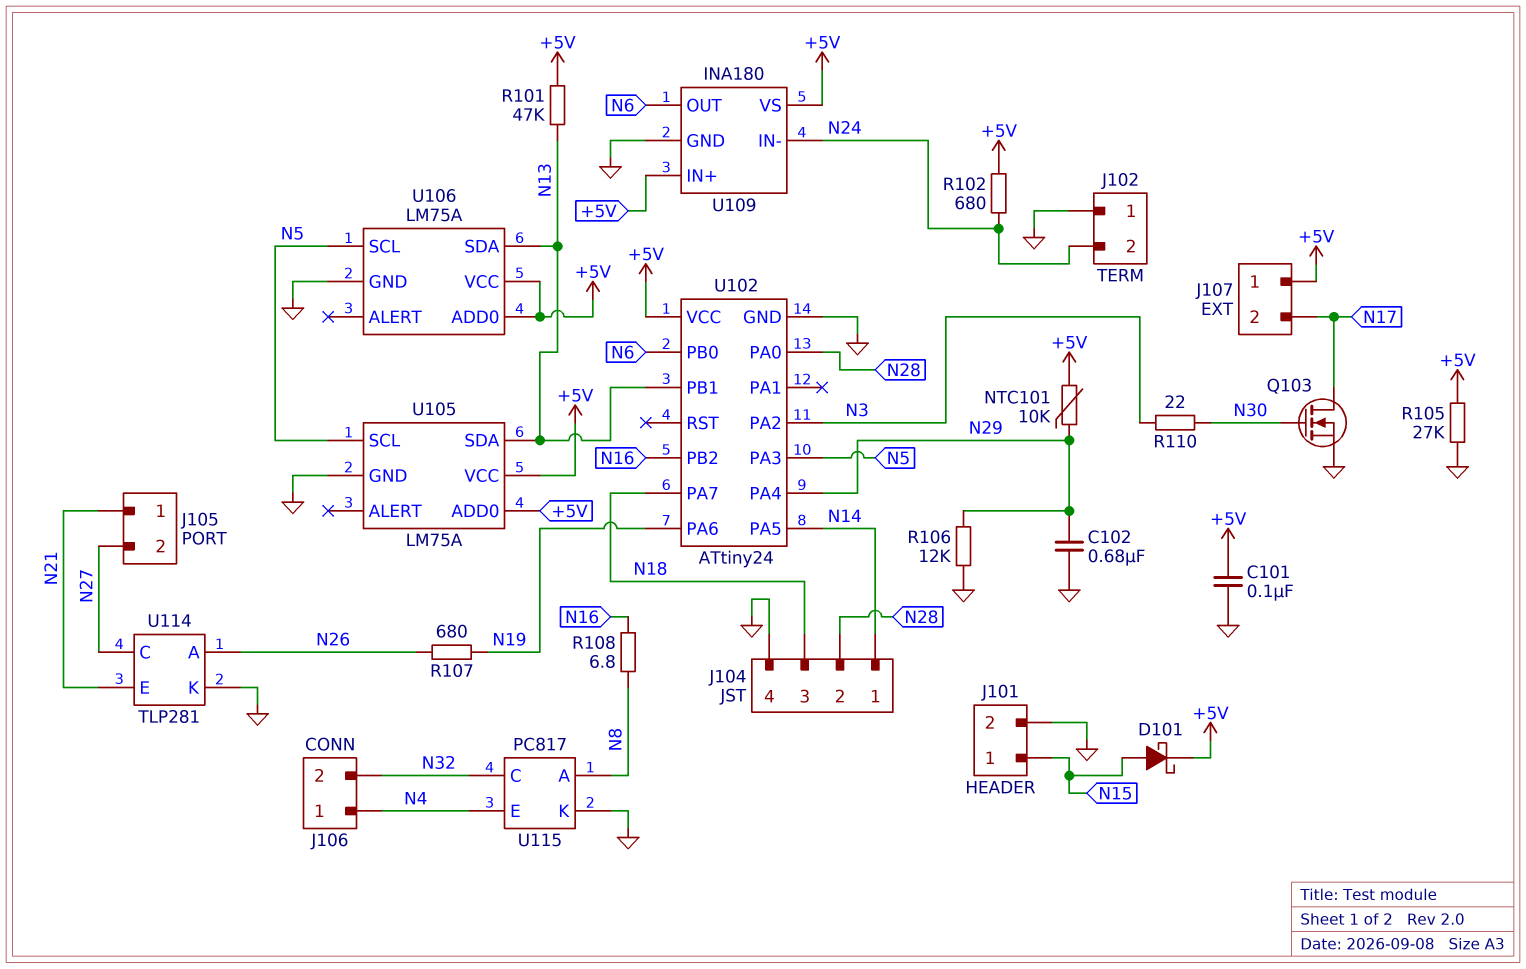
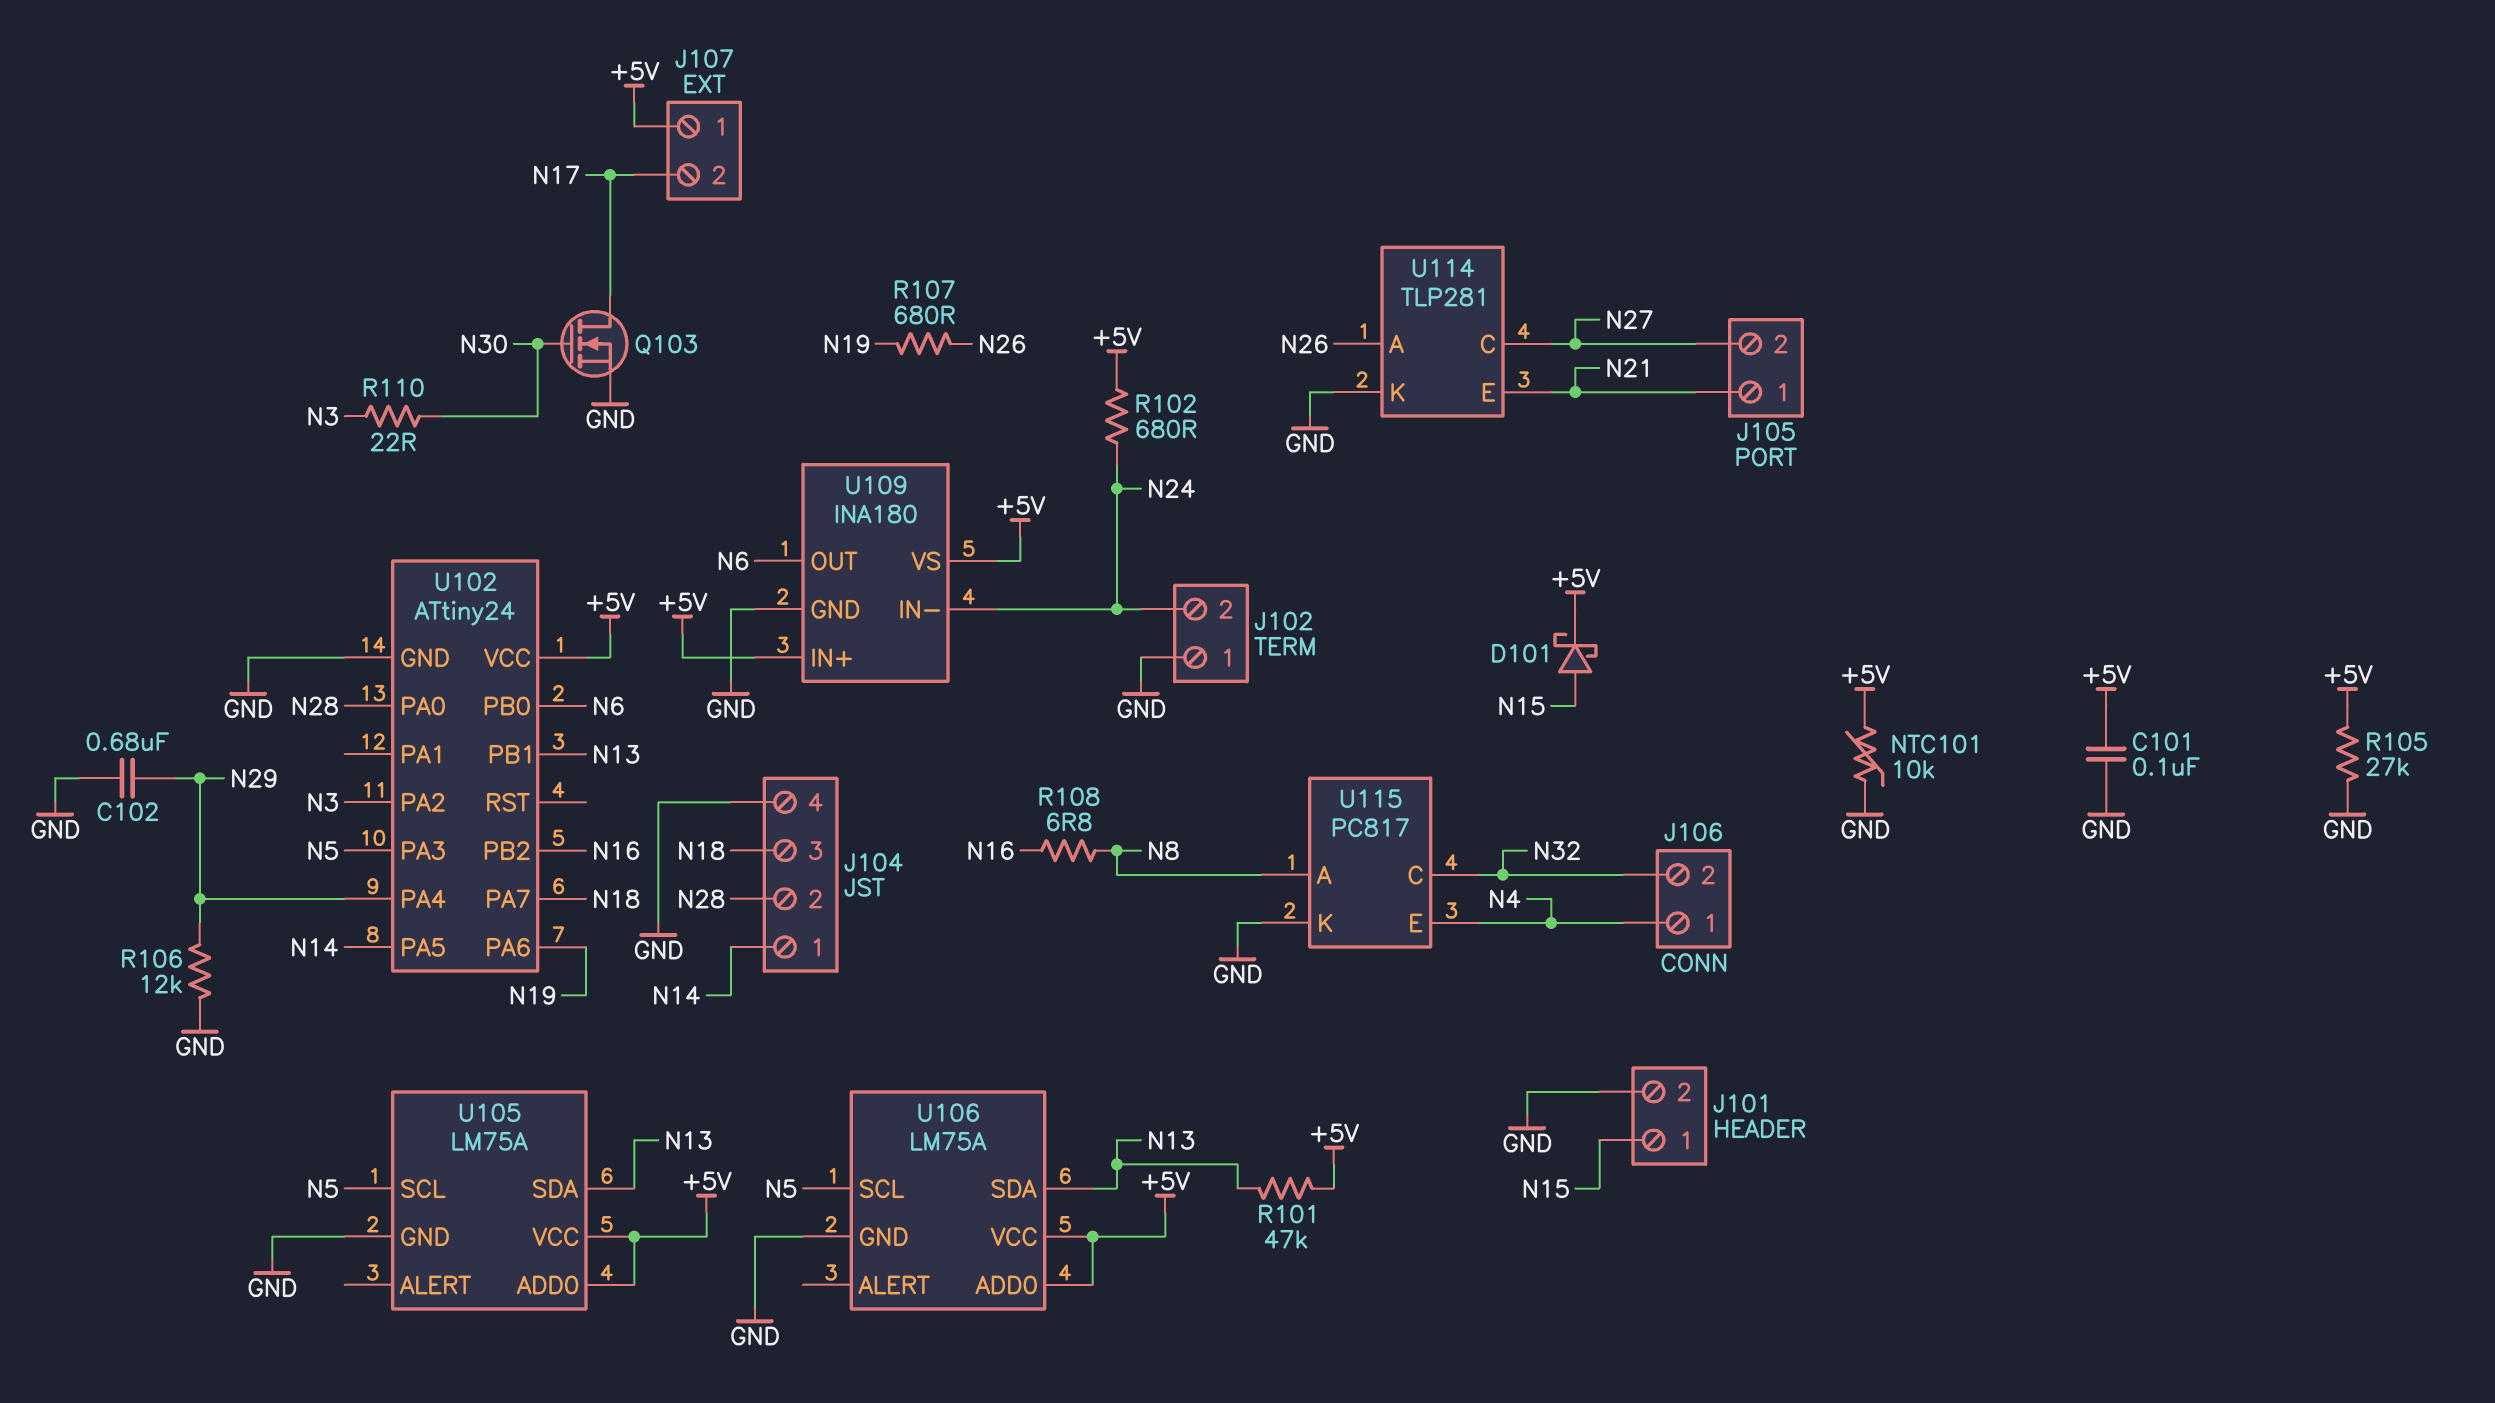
NTC101: 10k (+5V, N29) -> 10k (+5V, GND)

